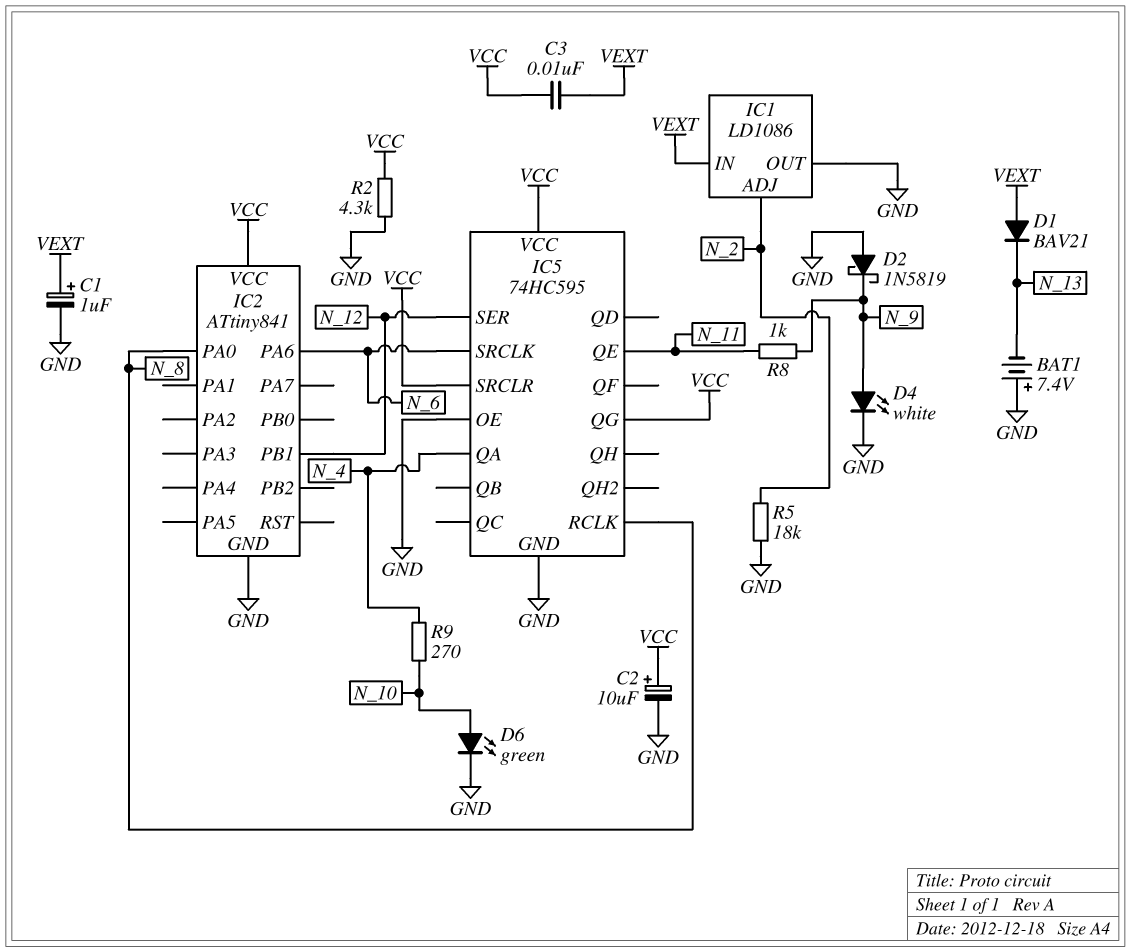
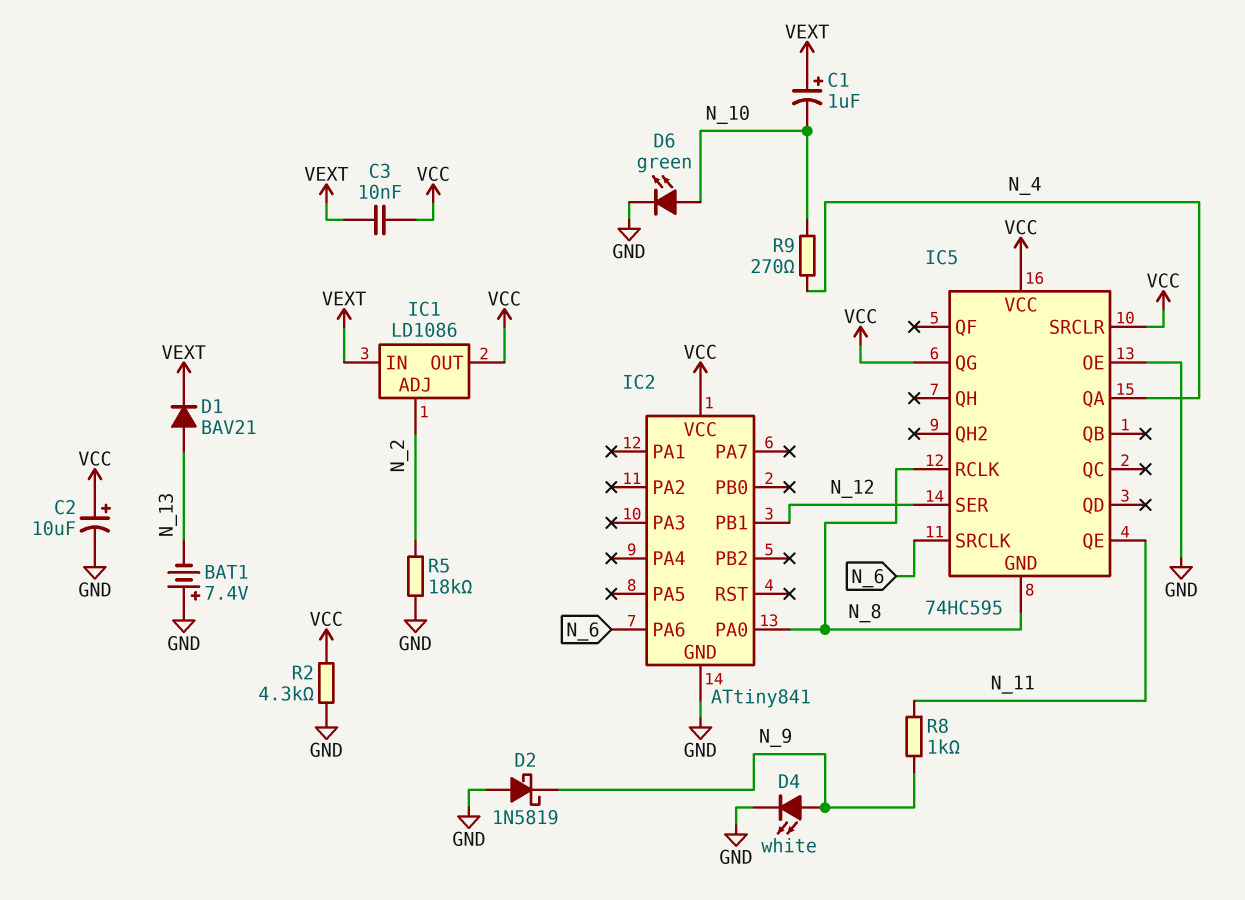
C1: 1uF (plus VEXT, minus GND) -> 1uF (plus VEXT, minus N_10)
D1: diode BAV21 (A VEXT, K N_13) -> diode BAV21 (A N_13, K VEXT)
IC1 pin OUT: GND -> VCC
IC5 pin GND: GND -> N_8

